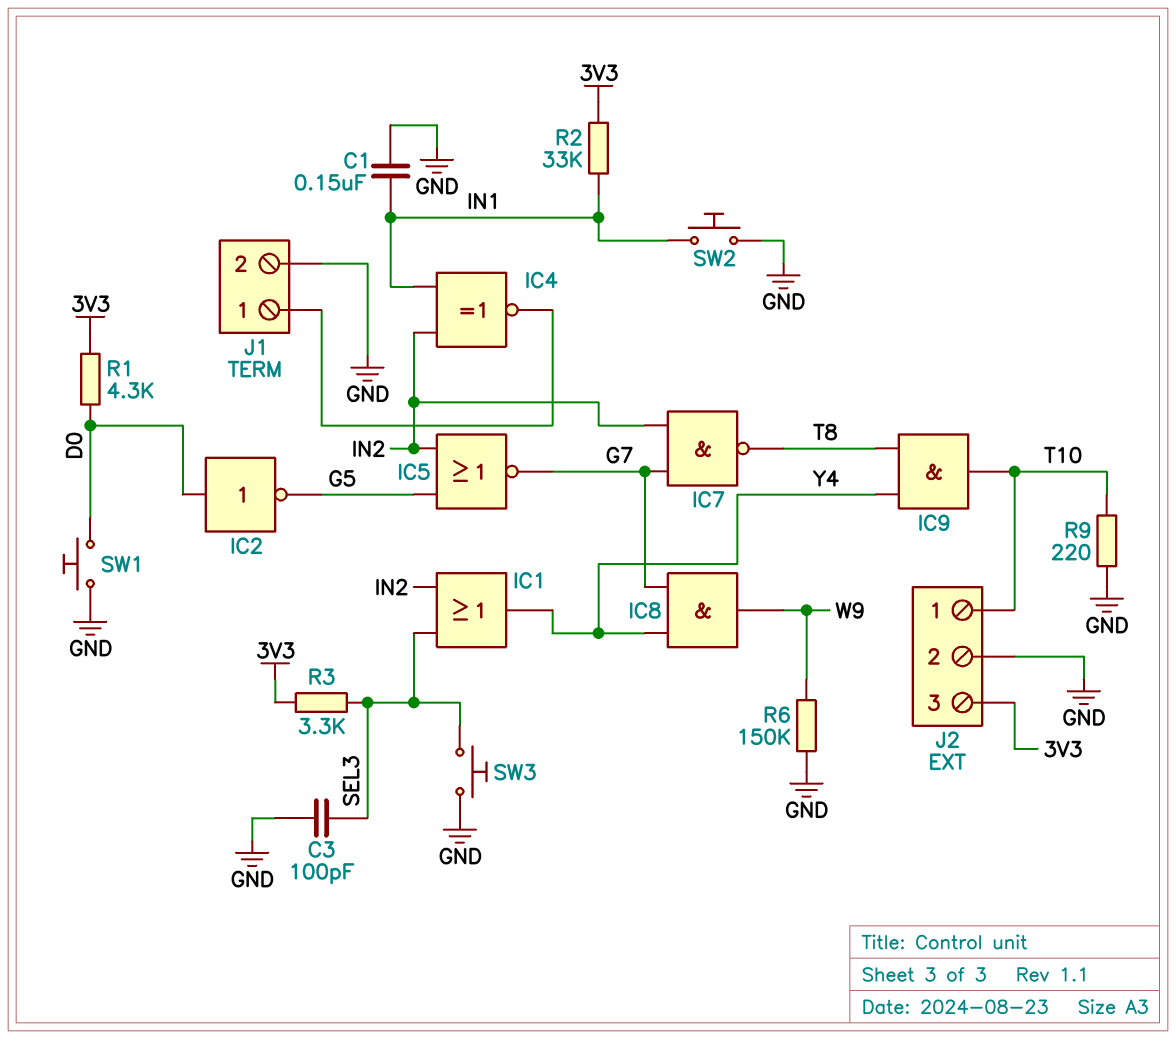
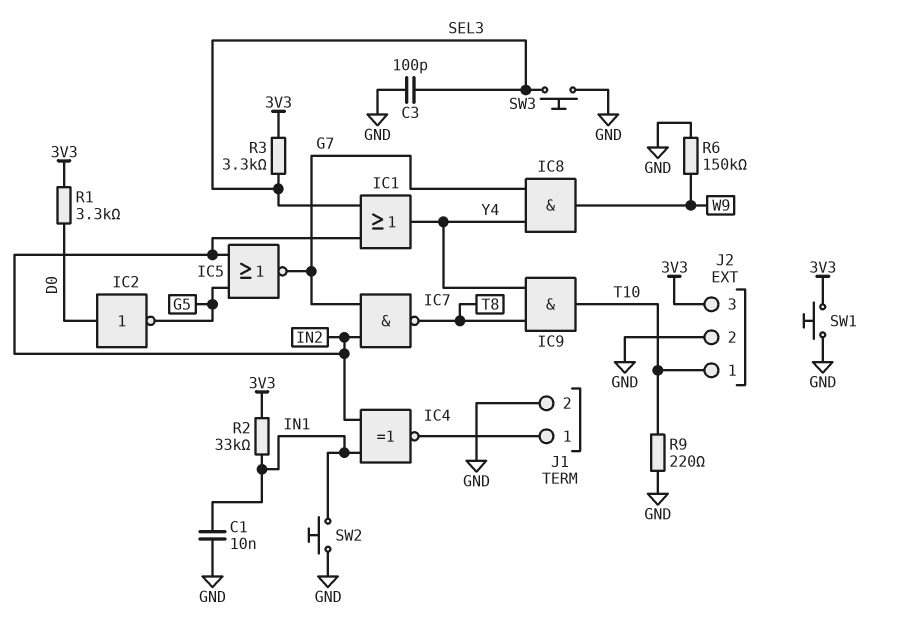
C1: 150nF (GND, IN1) -> 10nF (GND, IN1)
R1: 4.3k (3V3, D0) -> 3.3k (3V3, D0)
SW1: button (D0, GND) -> button (3V3, GND)

